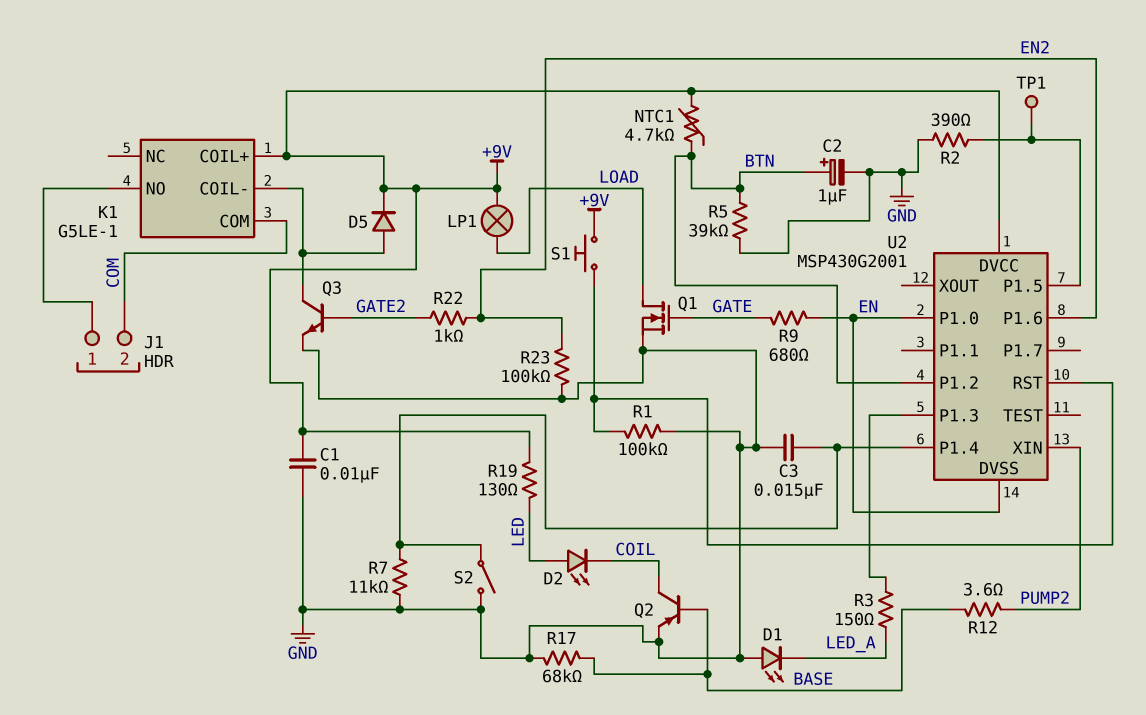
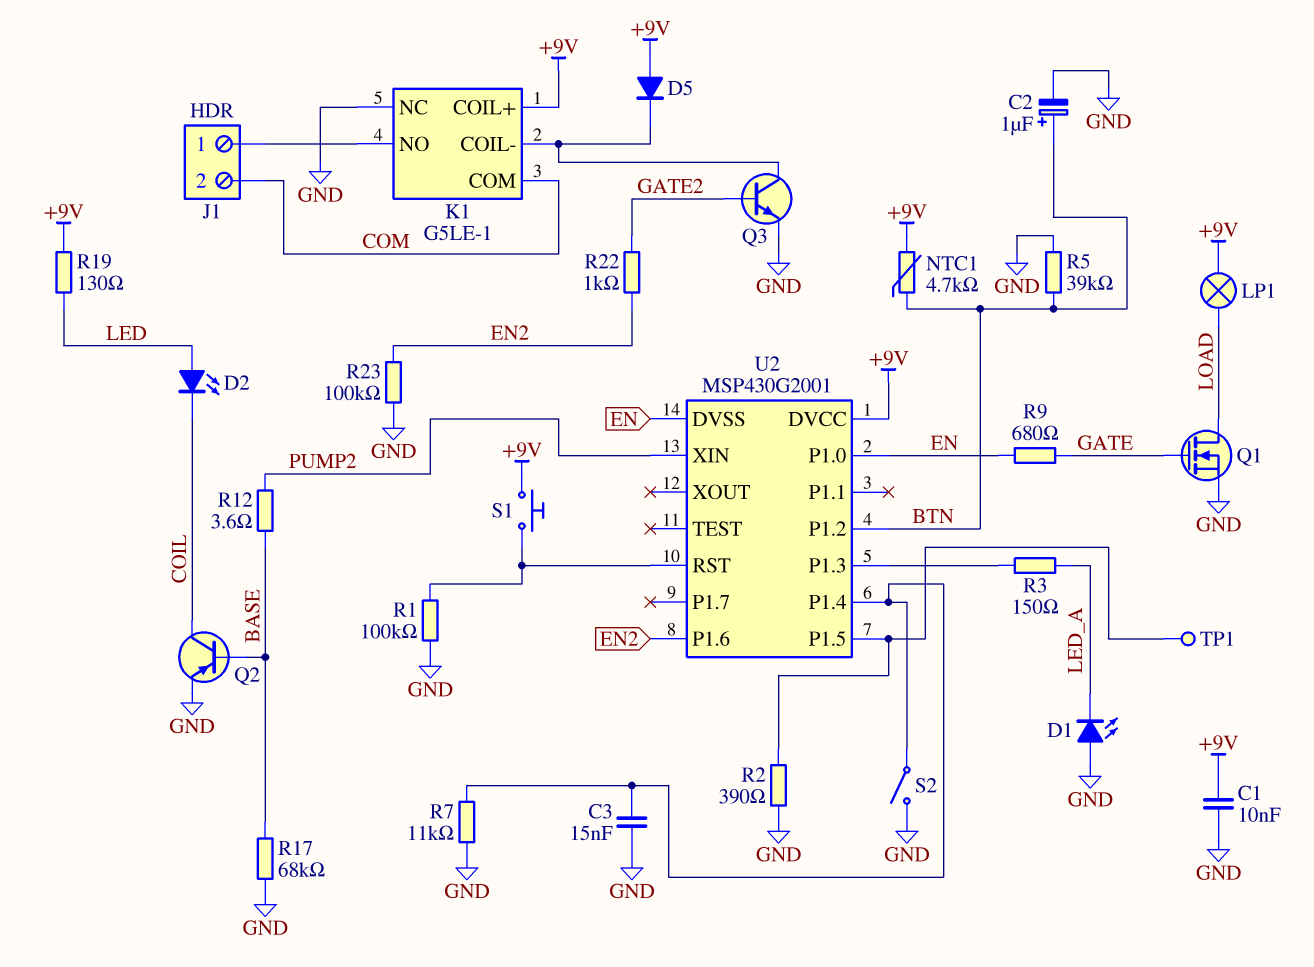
D5: diode (A K1/COIL-, K +9V) -> diode (A +9V, K K1/COIL-)
K1 pin NC: none -> GND

